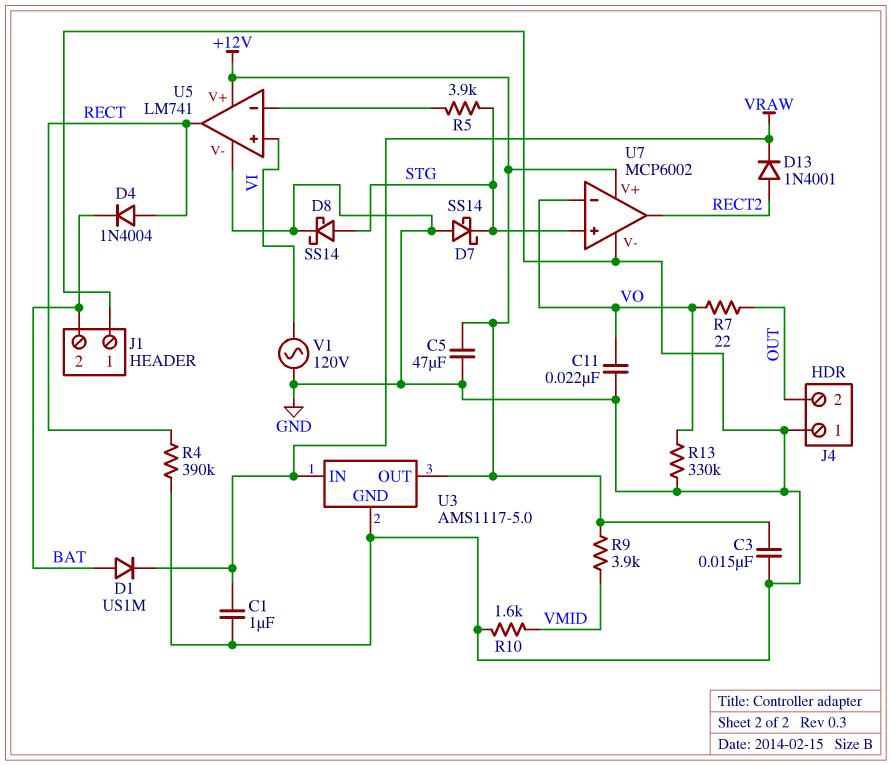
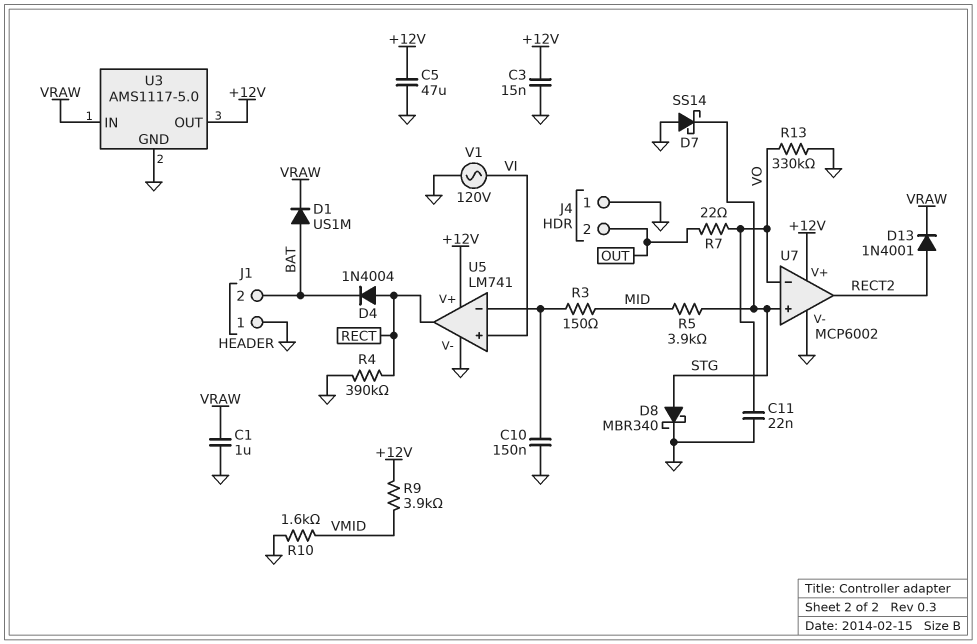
C10: none -> 150nF (GND, U5/in-)
D8: schottky SS14 (A STG, K GND) -> schottky MBR340 (A STG, K GND)
R3: none -> 150 (MID, U5/in-)
R5: 3.9k (STG, U5/in-) -> 3.9k (MID, STG)

